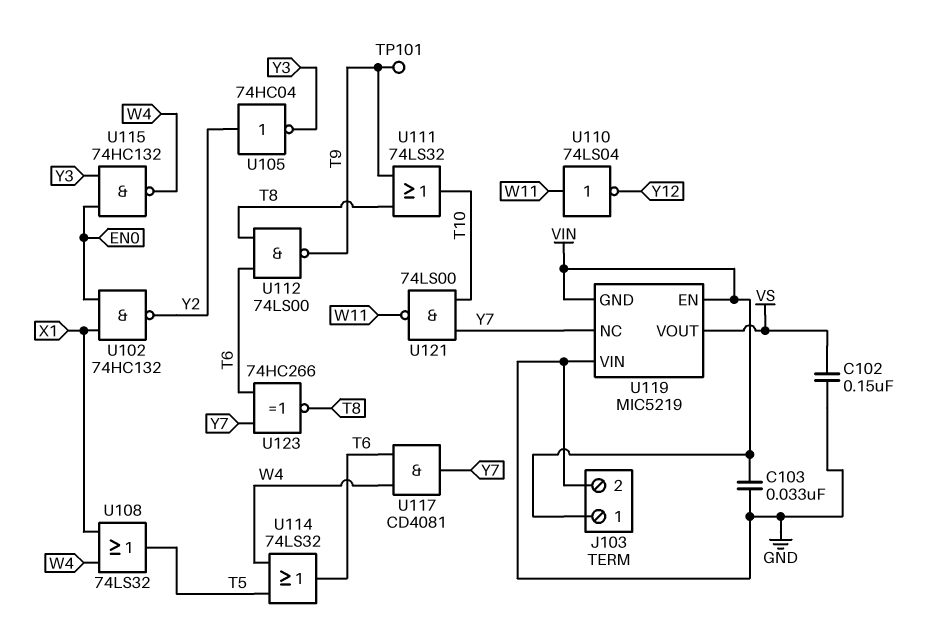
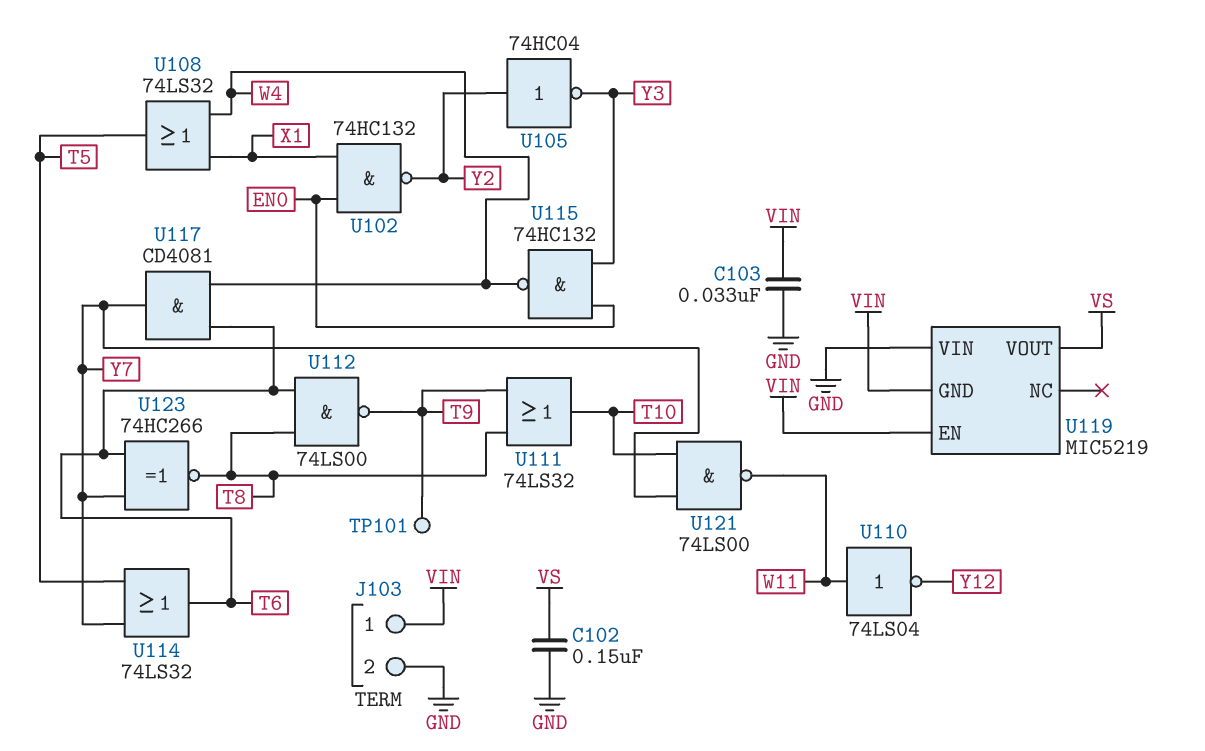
U114: OR 74LS32 (in T5, in W4, out T6) -> OR 74LS32 (in T5, in Y7, out T6)
U119 pin NC: Y7 -> none

